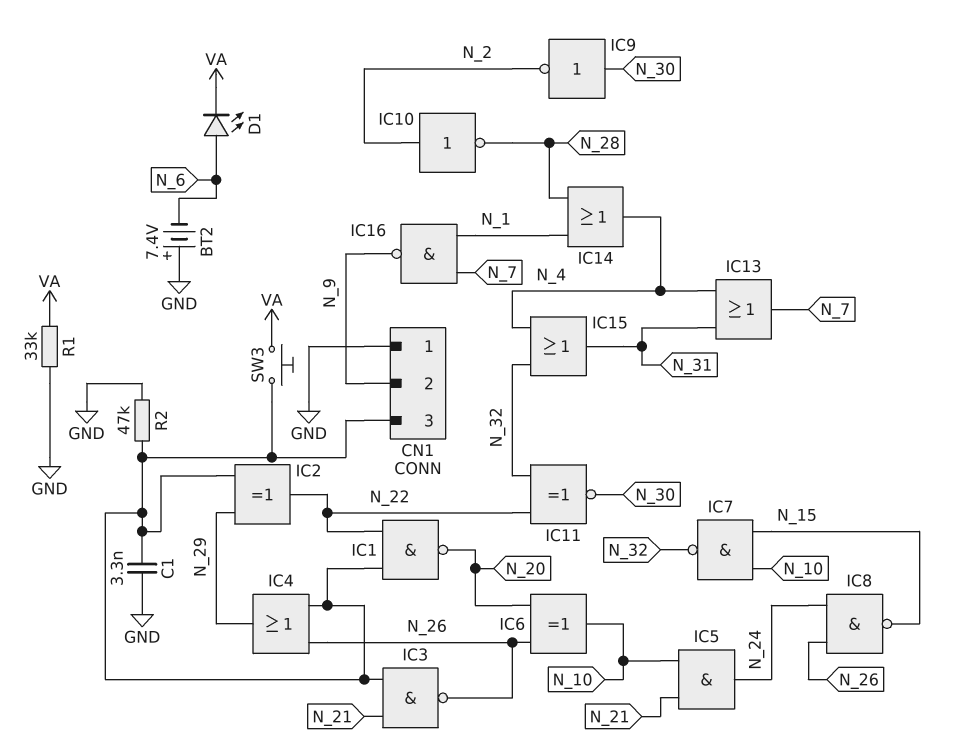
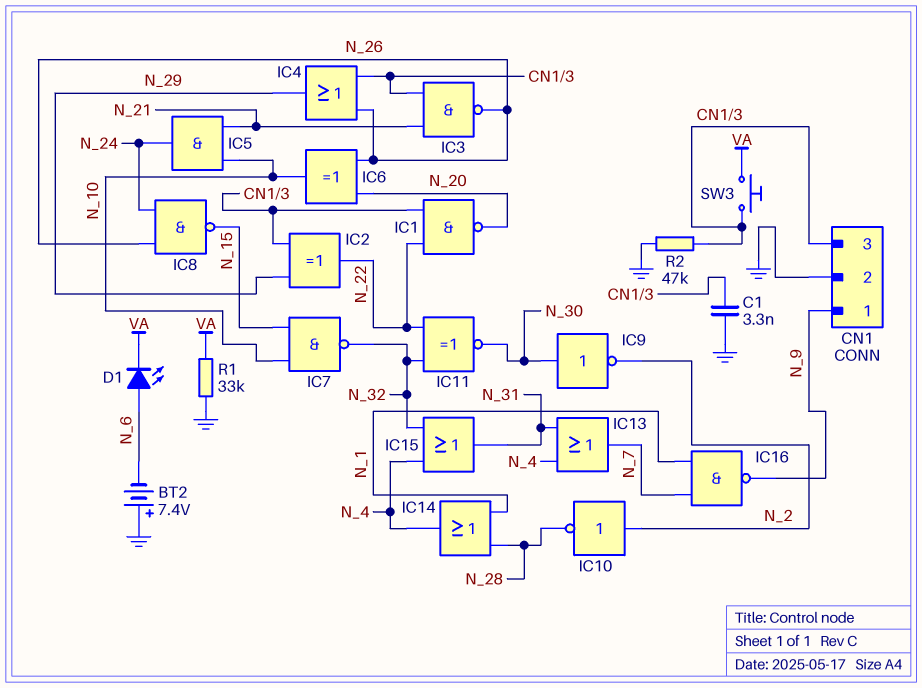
CN1 pin 1: GND -> N_9
CN1 pin 2: N_9 -> GND

